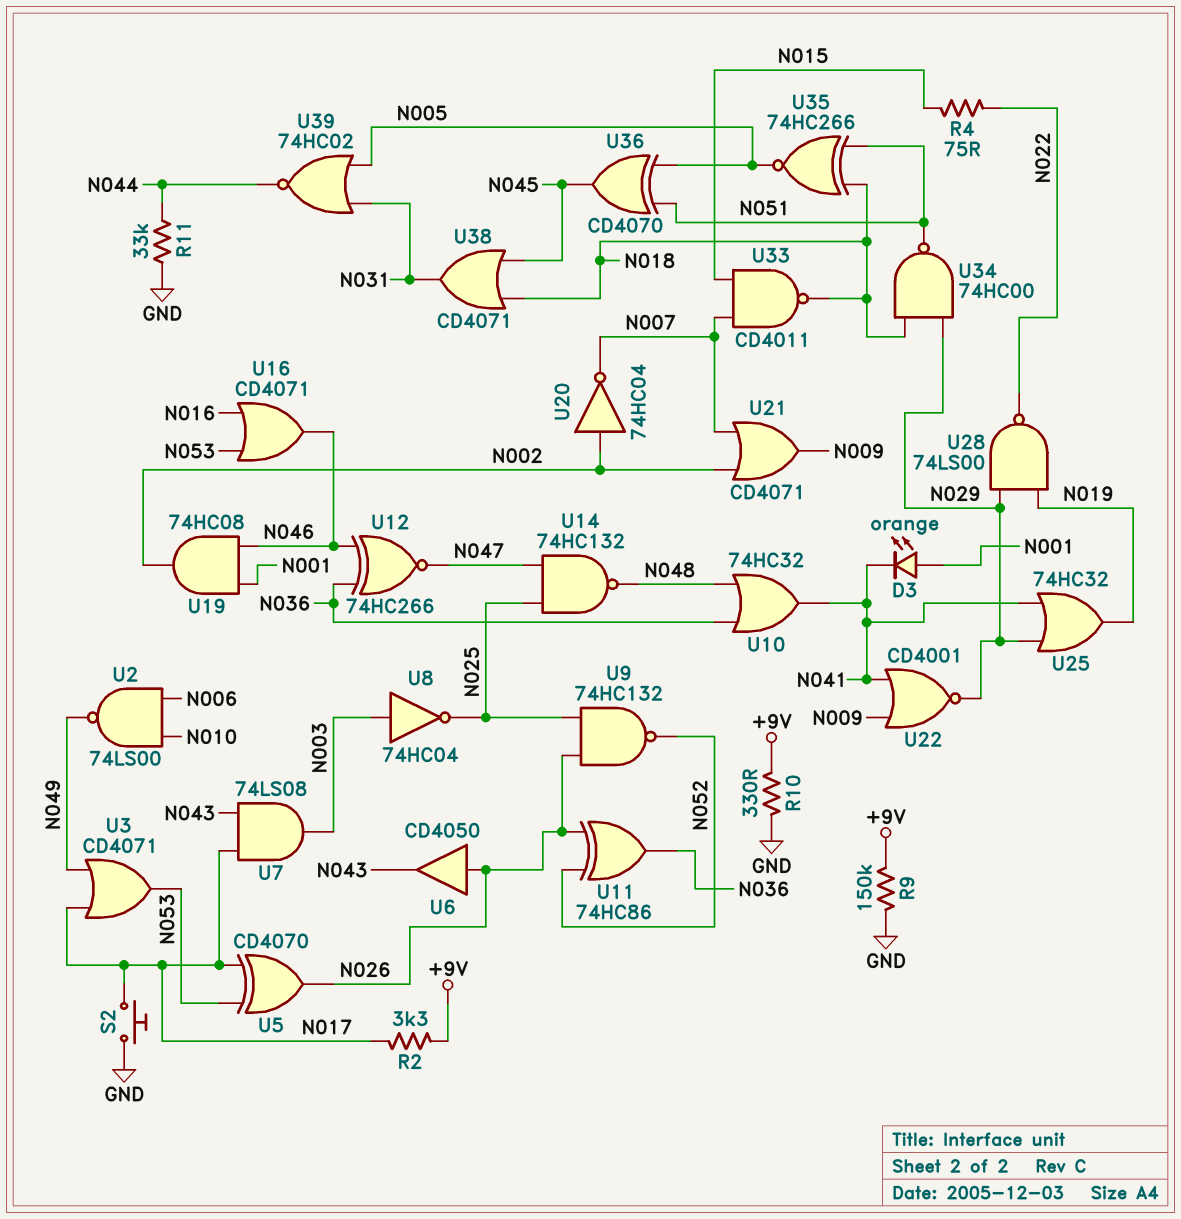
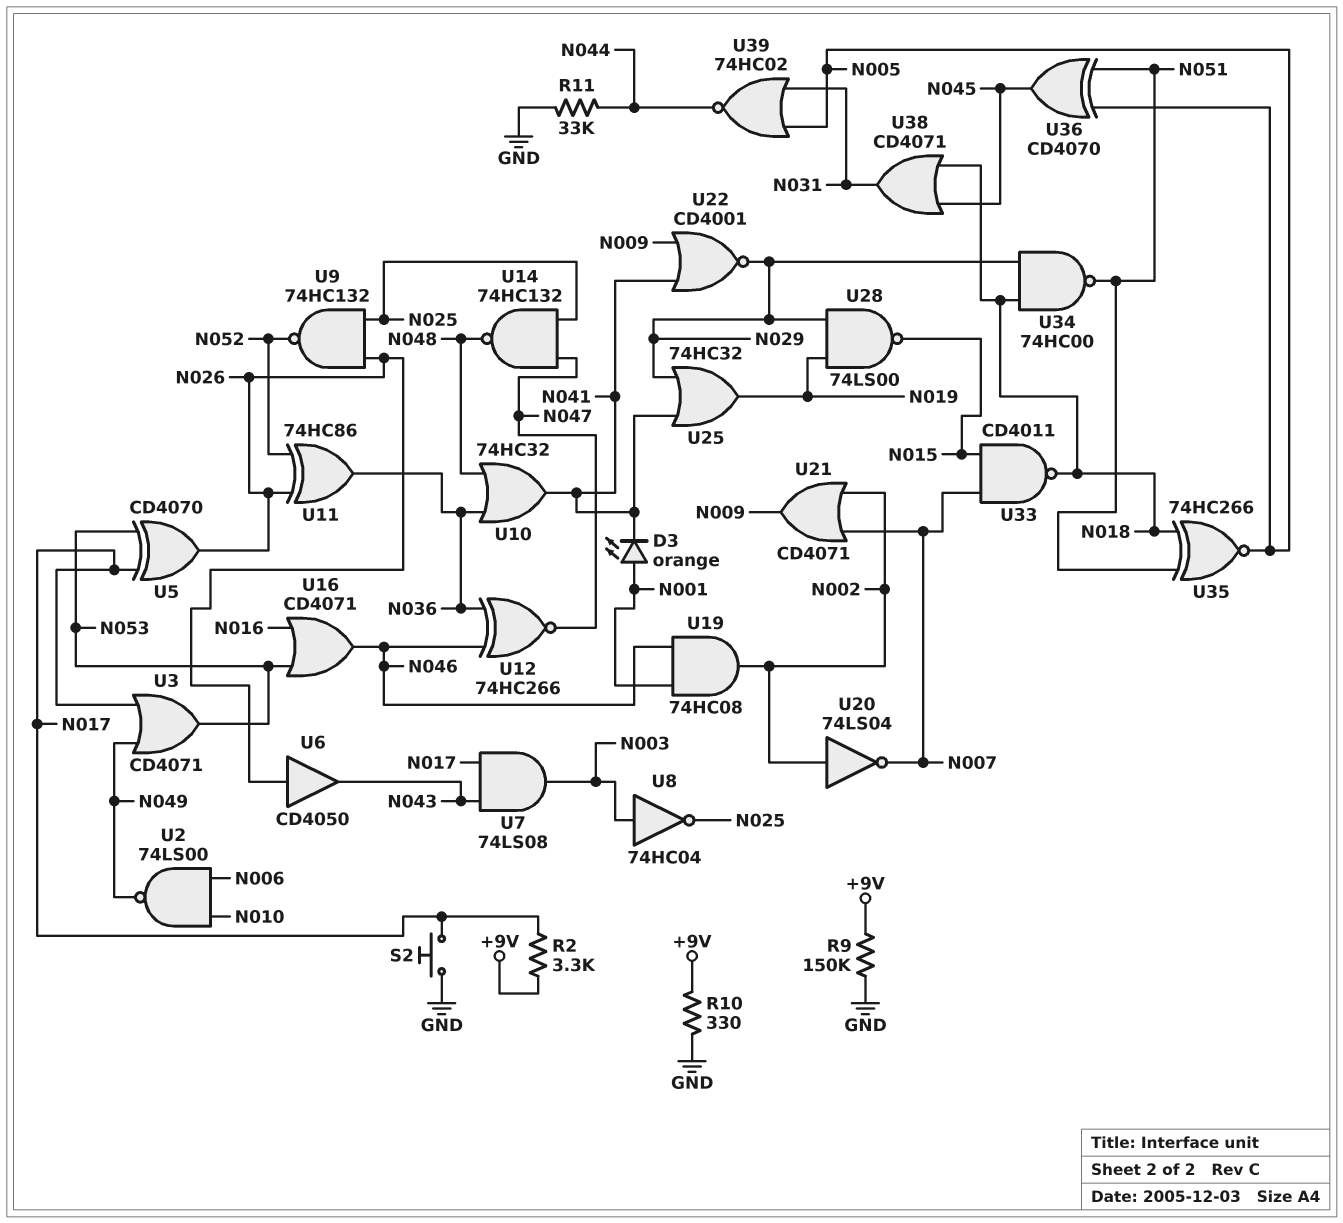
R4: 75 (N015, N022) -> none
U20: NOT 74HC04 (in N002, out N007) -> NOT 74LS04 (in N002, out N007)
U28: NAND 74LS00 (in N019, in N029, out N022) -> NAND 74LS00 (in N019, in N029, out N015)

